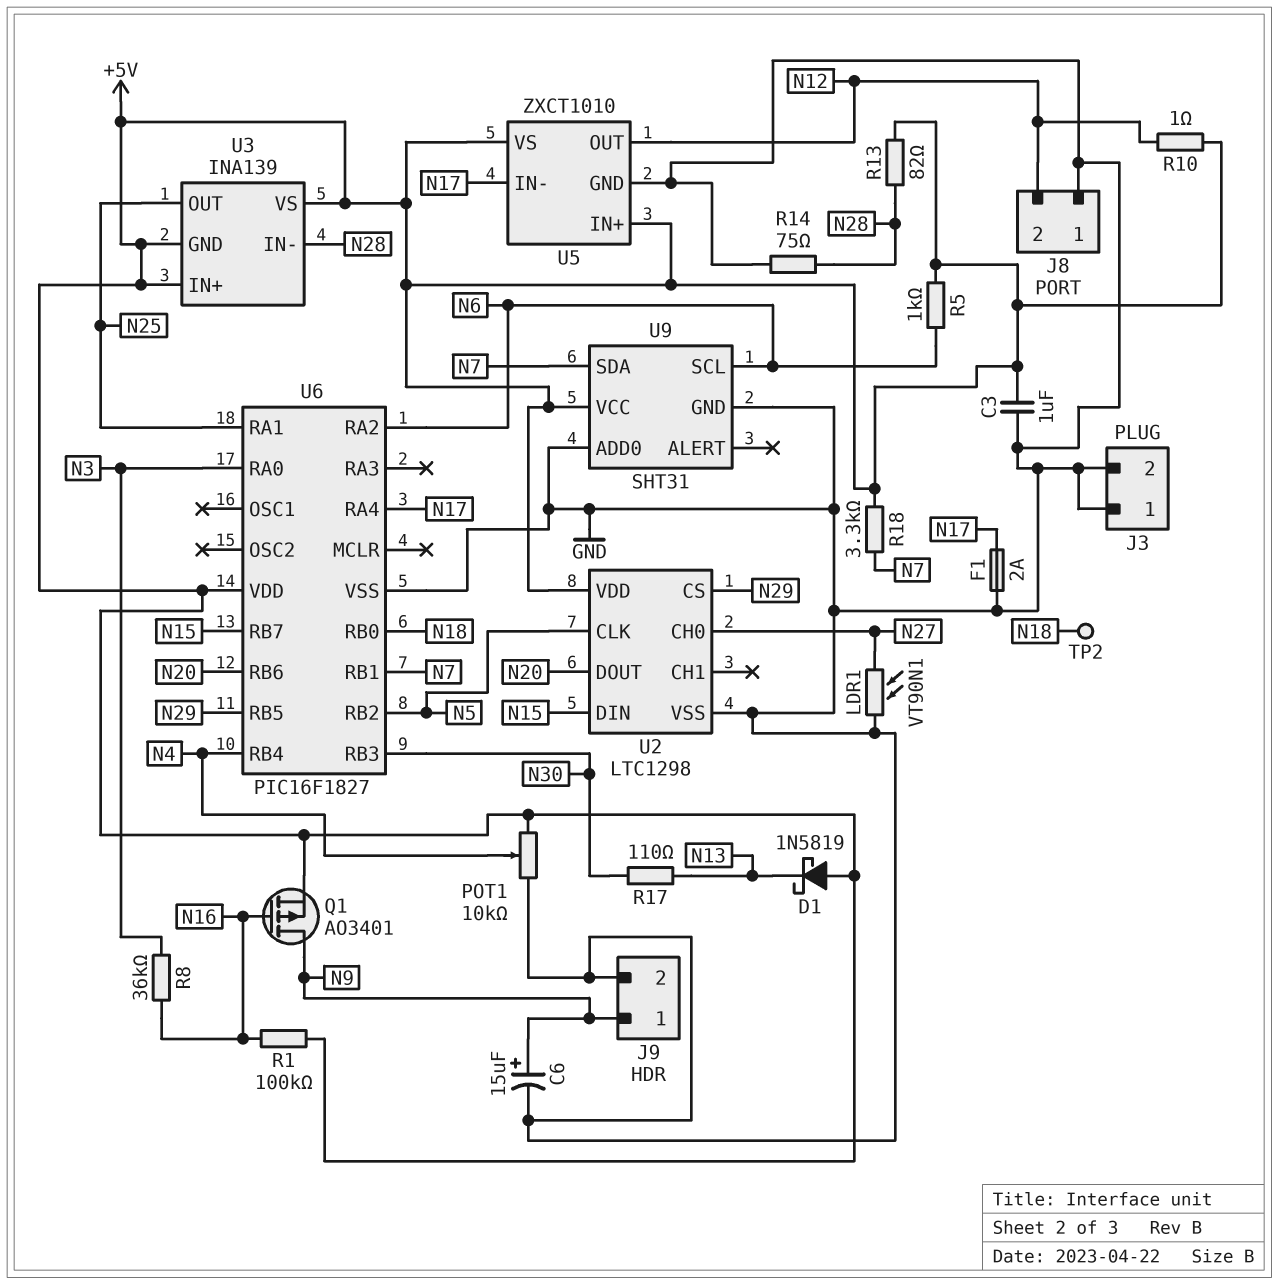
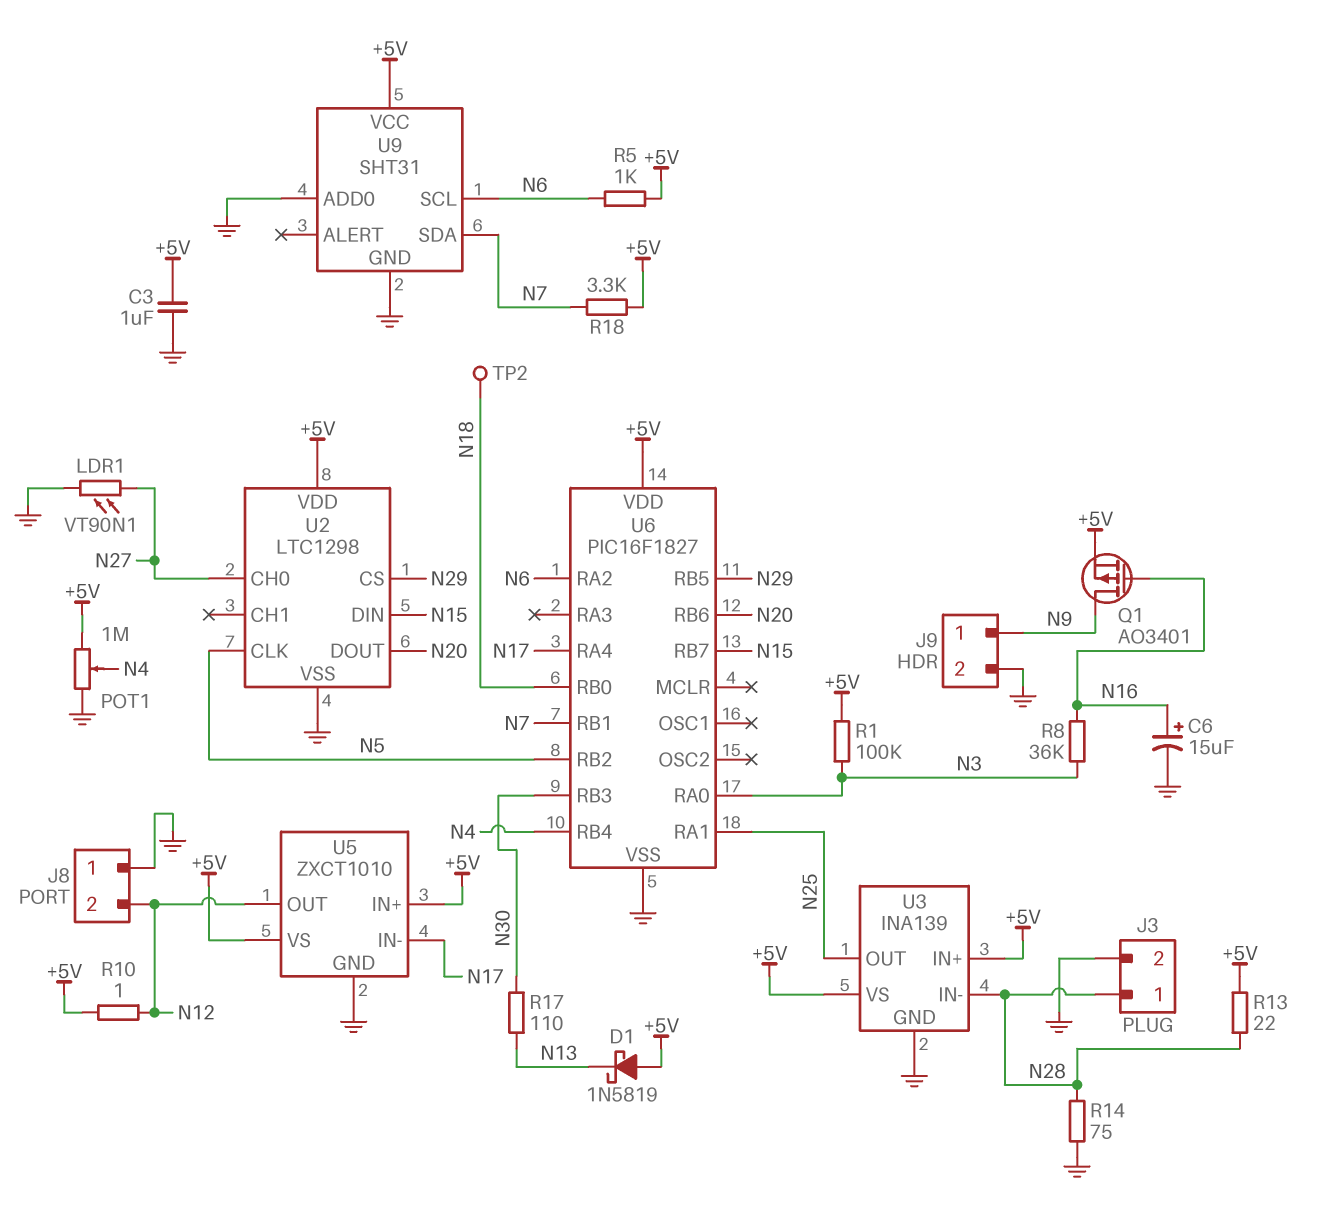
C6: 15uF (plus N9, minus GND) -> 15uF (plus N16, minus GND)
F1: 2A (GND, N17) -> none
J3 pin 1: GND -> N28
POT1: 10k (+5V, GND, wiper N4) -> 1M (+5V, GND, wiper N4)
R1: 100k (+5V, N16) -> 100k (+5V, N3)
R13: 82 (+5V, N28) -> 22 (+5V, N28)
U3 pin GND: +5V -> GND

